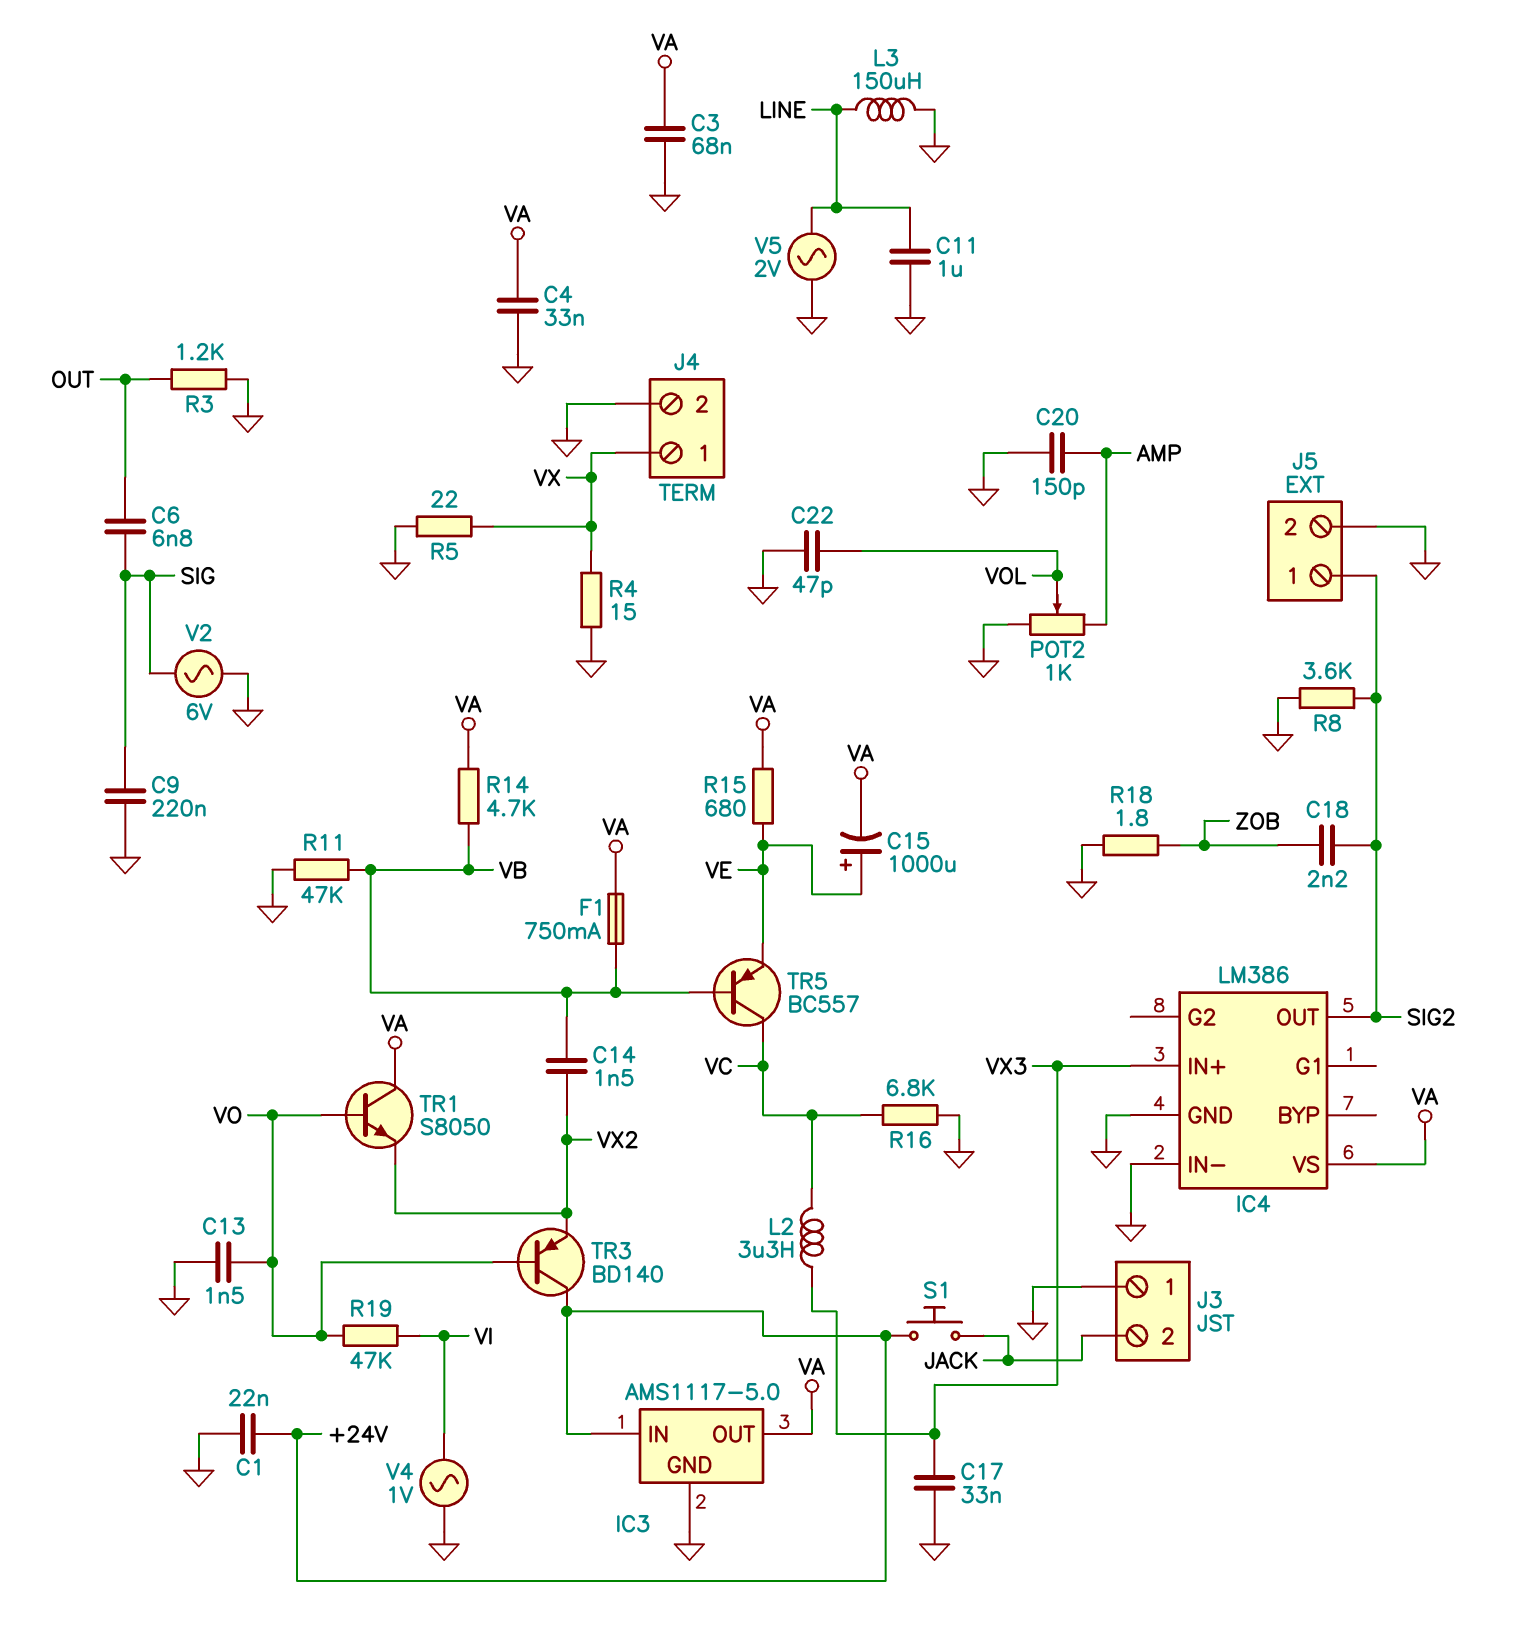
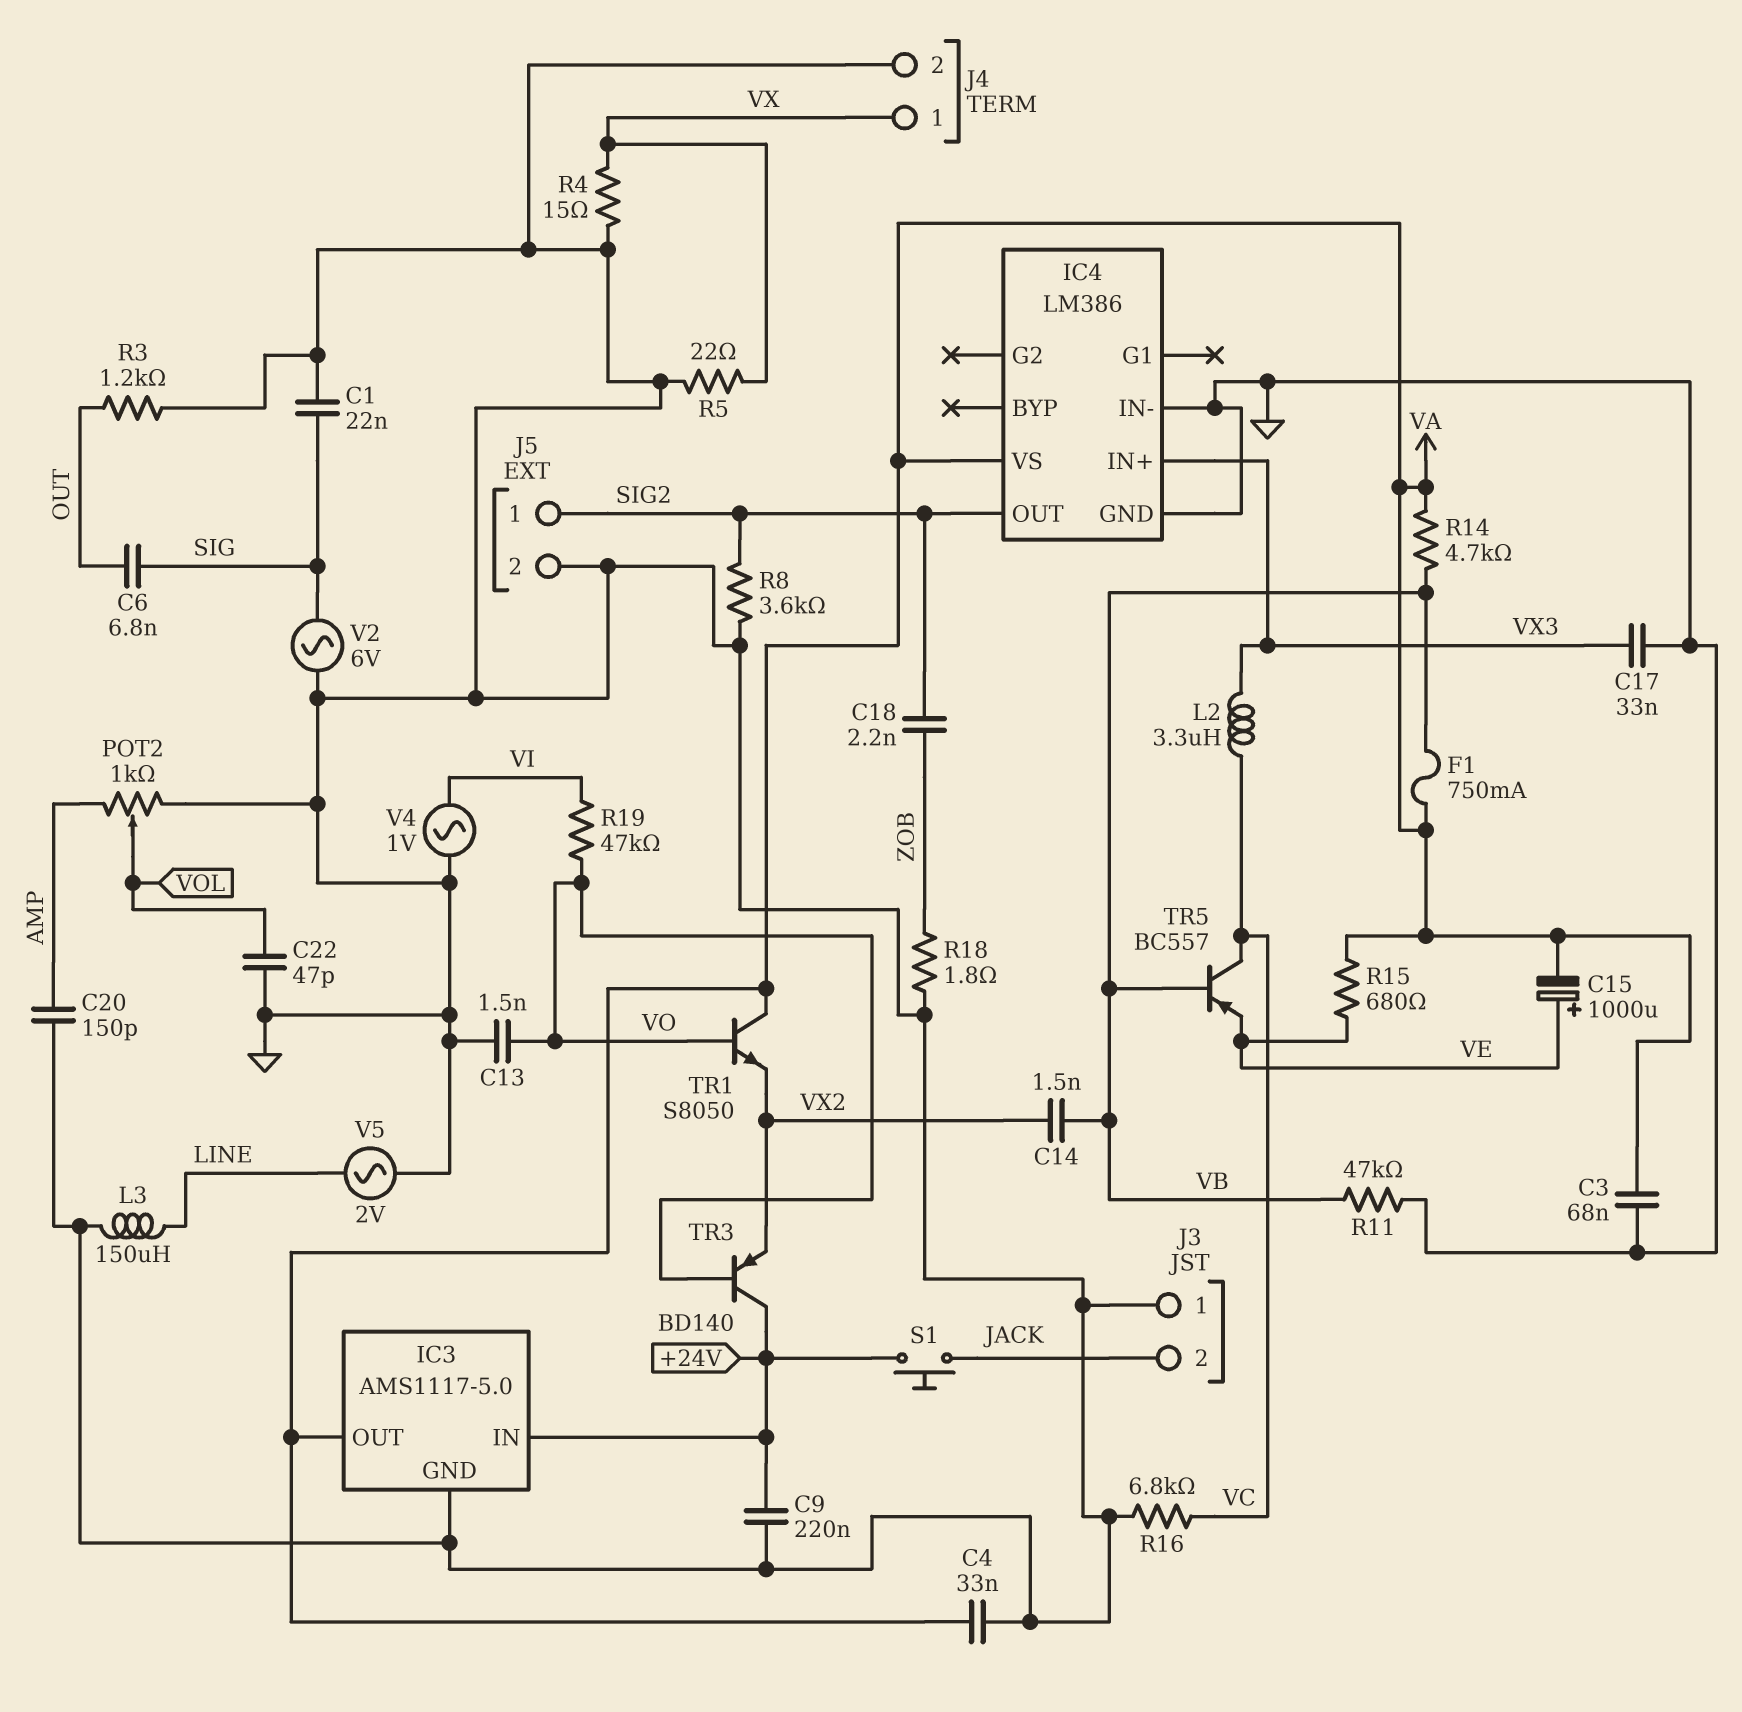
C1: 22nF (+24V, GND) -> 22nF (GND, SIG)
C9: 220nF (GND, SIG) -> 220nF (+24V, GND)
C11: 1uF (GND, LINE) -> none

